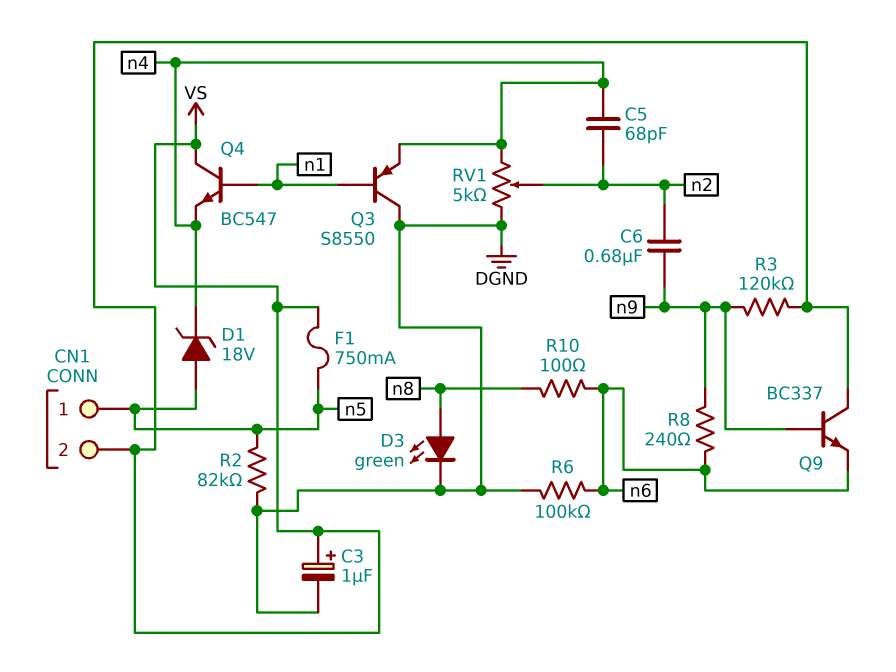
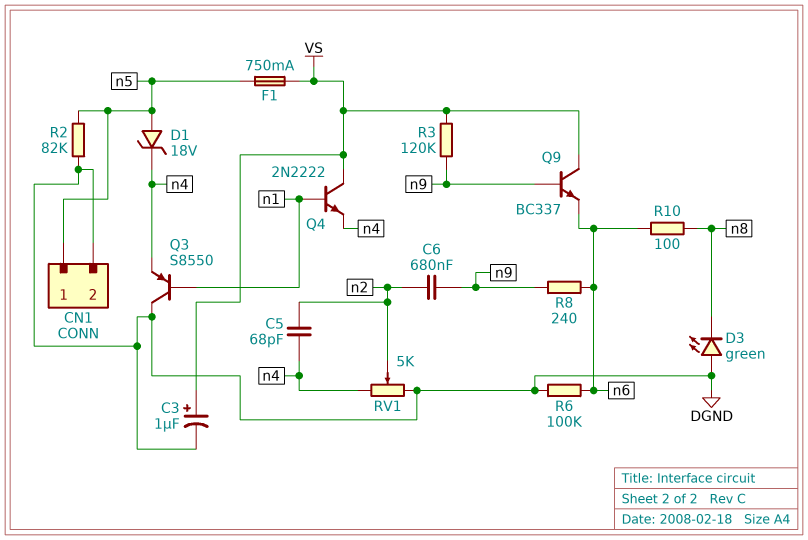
CN1 pin 2: VS -> DGND
D3: LED green (A n8, K DGND) -> LED green (A DGND, K n8)
Q4: NPN BC547 (B n1, C VS, E n4) -> NPN 2N2222 (B n1, C VS, E n4)

